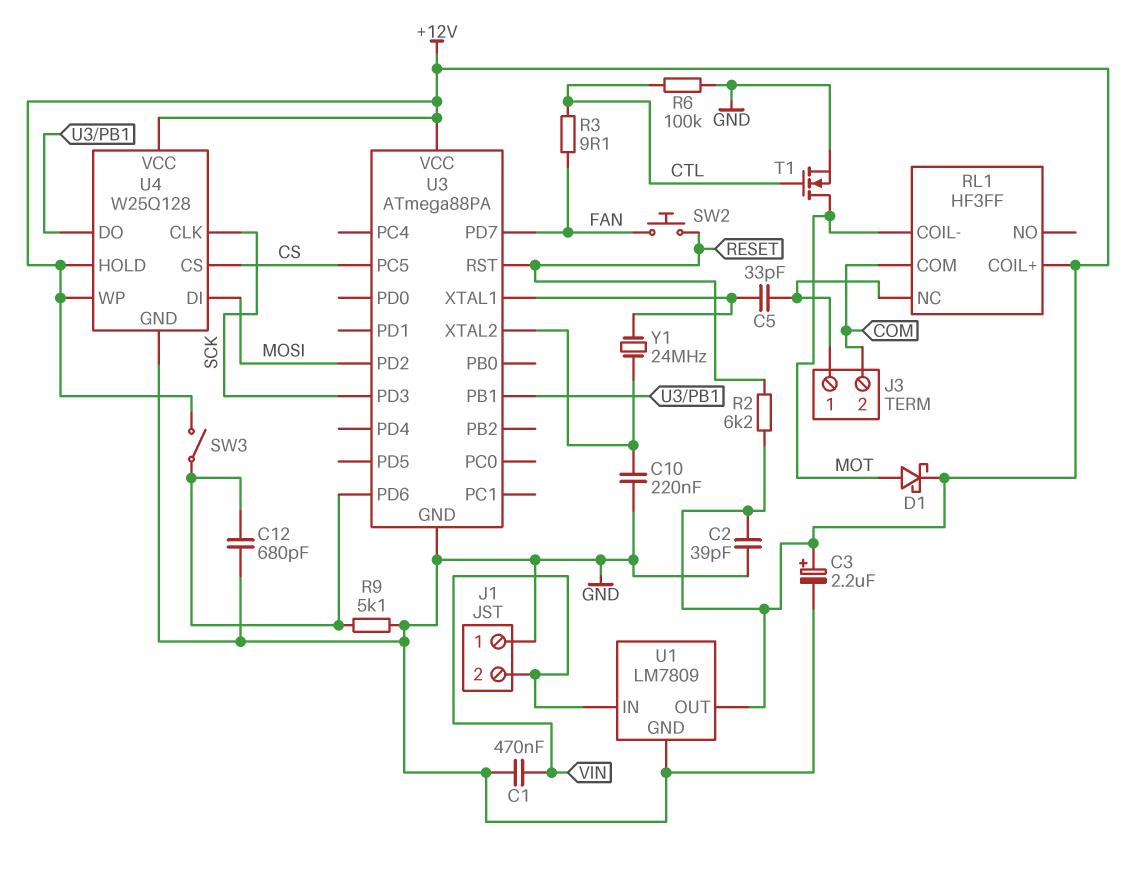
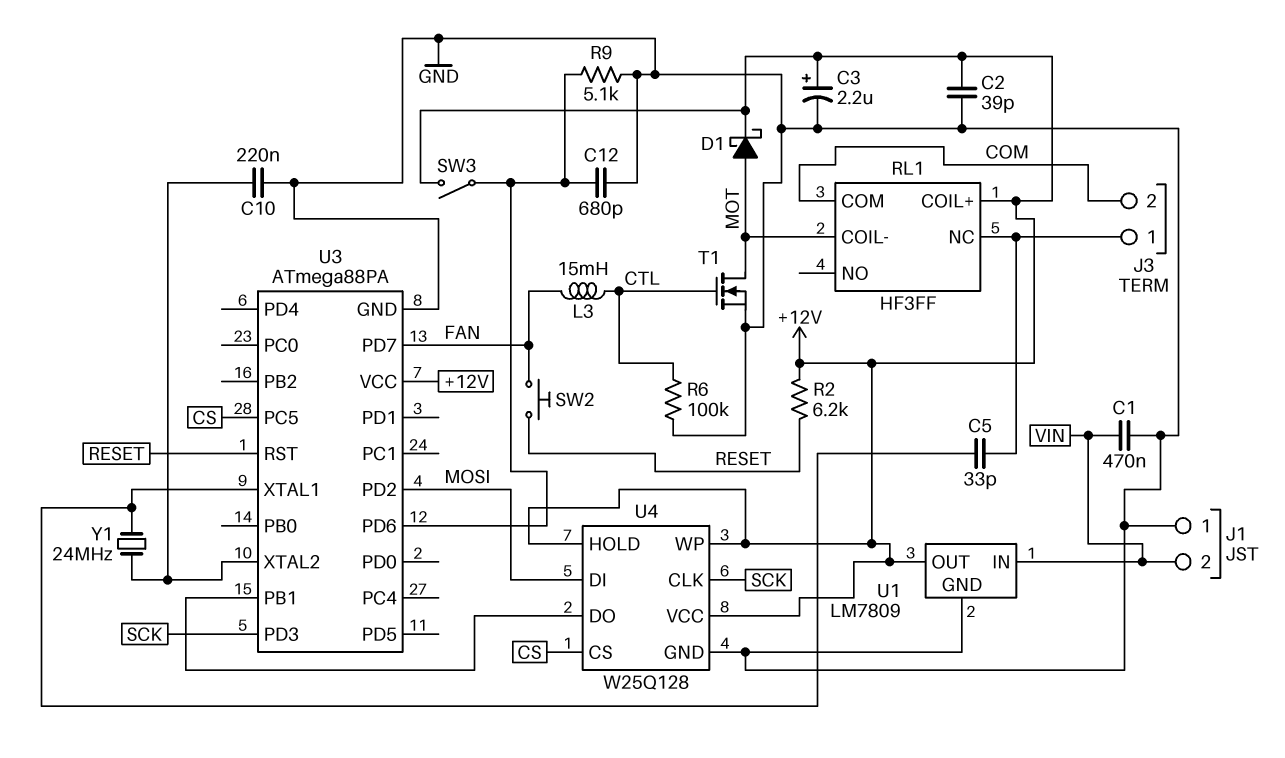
L3: none -> 15mH (CTL, FAN)
R3: 9.1 (CTL, FAN) -> none

